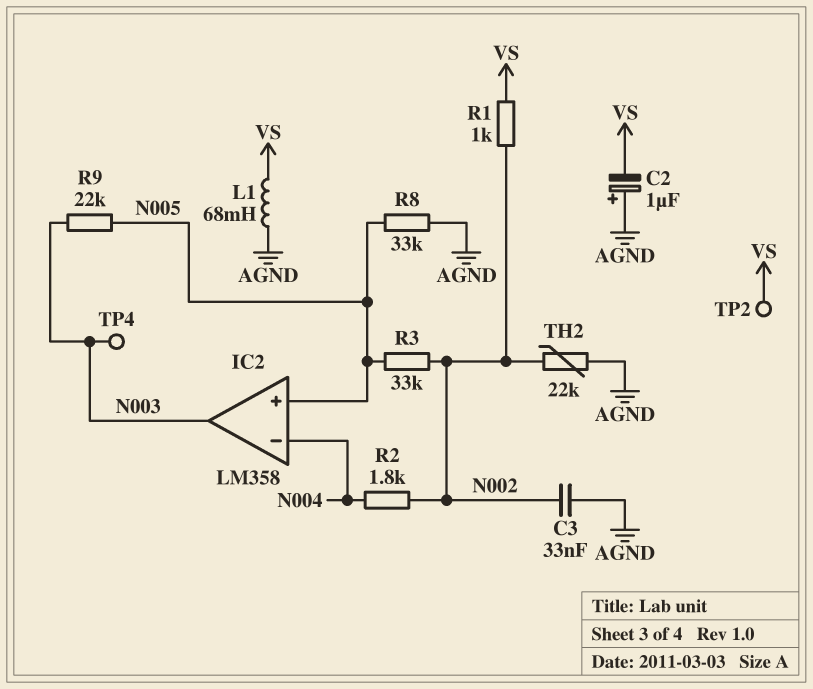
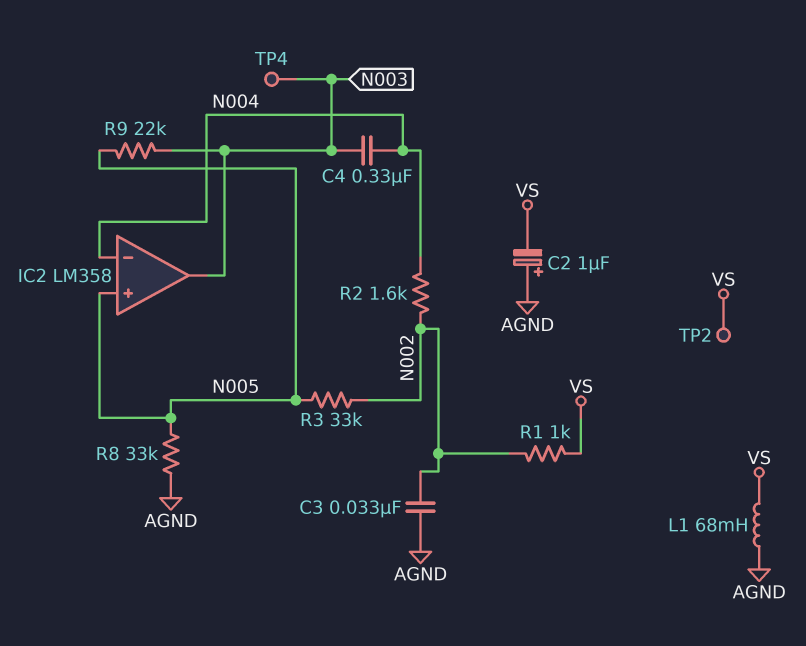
C4: none -> 330nF (N003, N004)
R2: 1.8k (N002, N004) -> 1.6k (N002, N004)
TH2: 22k (AGND, N002) -> none

